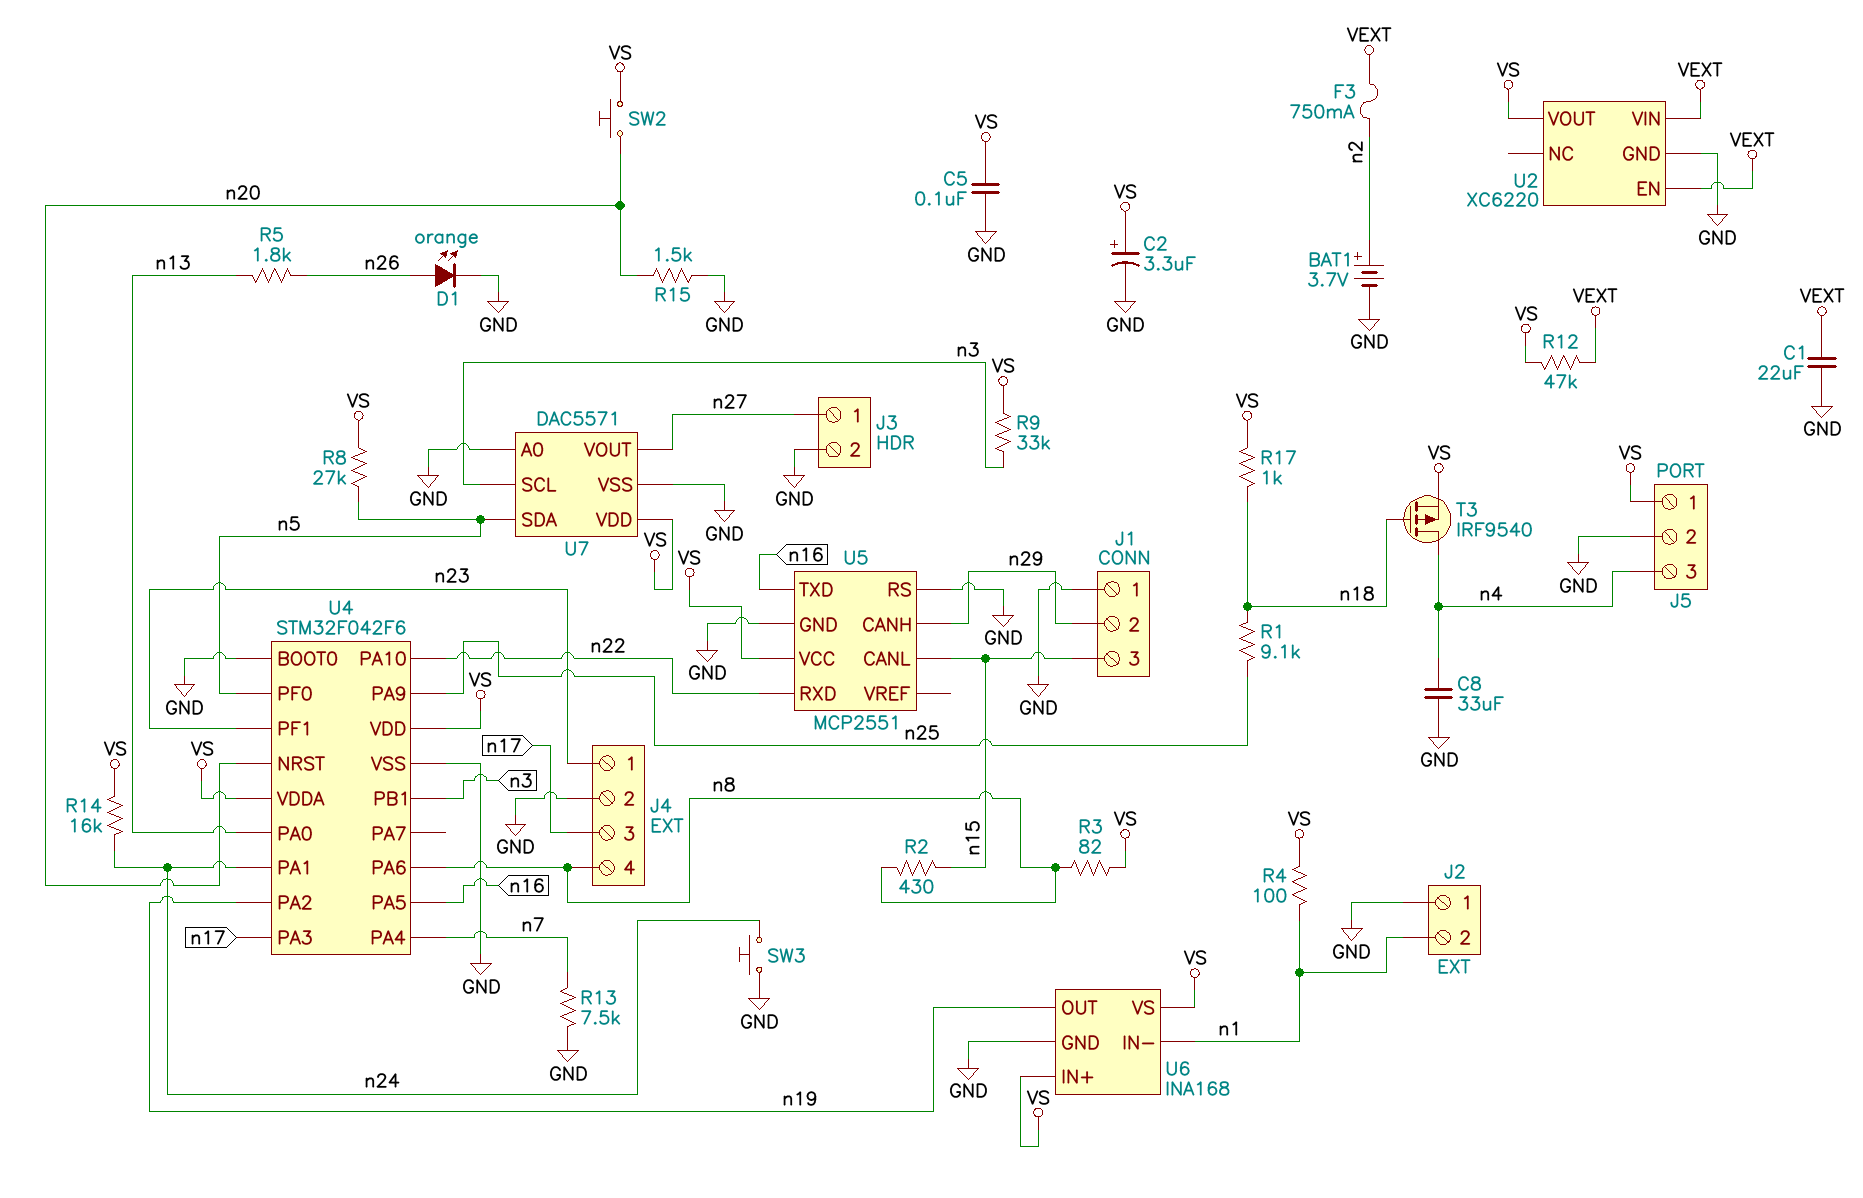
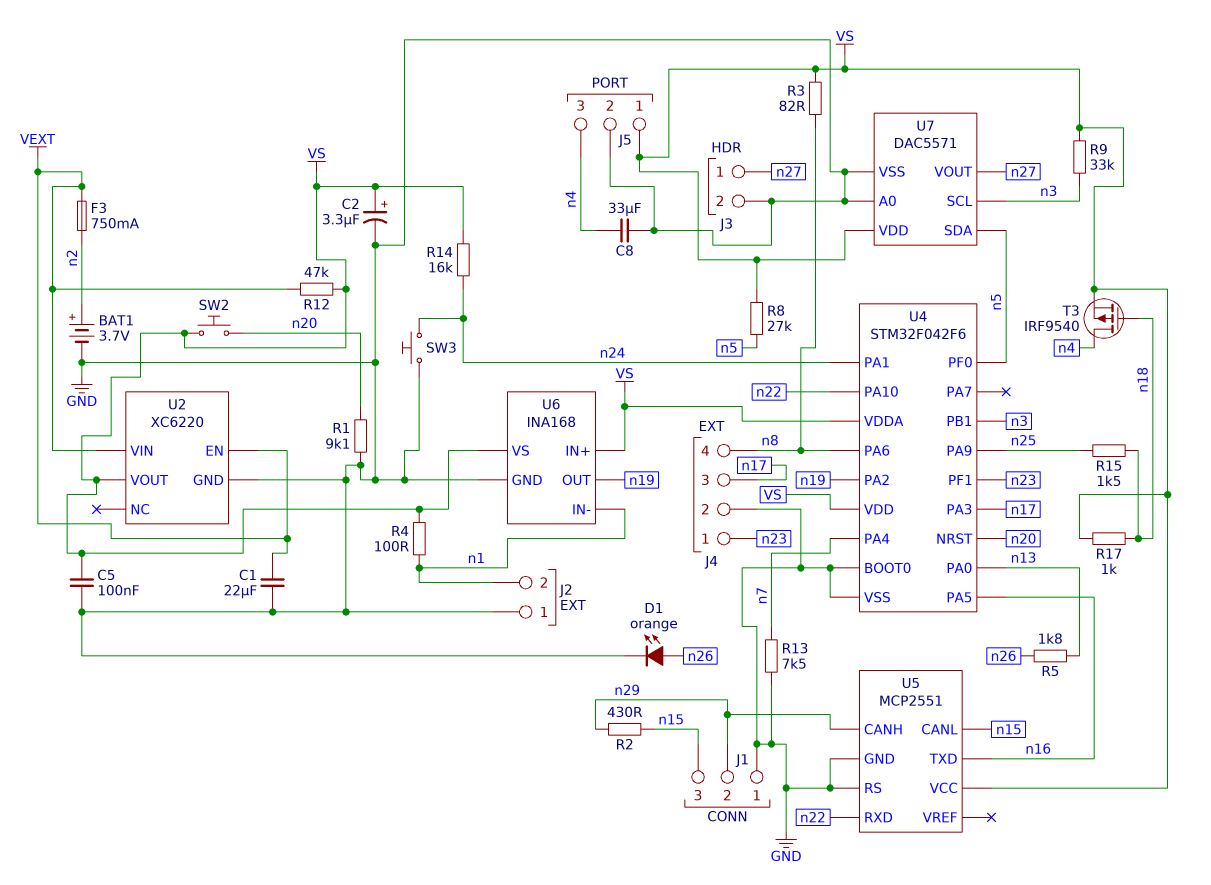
R1: 9.1k (n18, n25) -> 9.1k (GND, n20)
R2: 430 (n8, n15) -> 430 (n15, n29)
R15: 1.5k (GND, n20) -> 1.5k (n18, n25)

